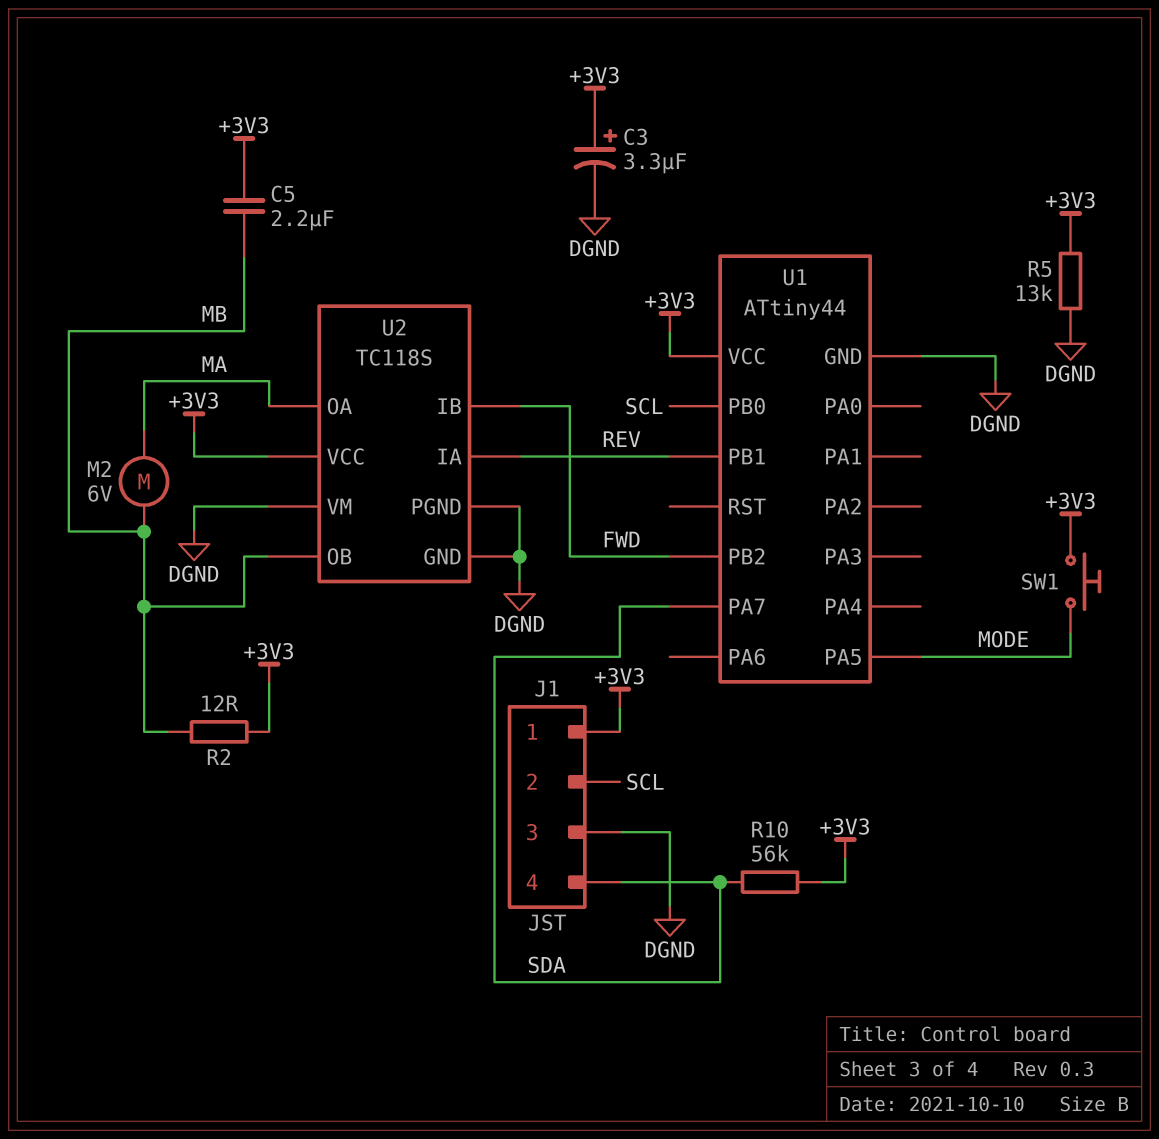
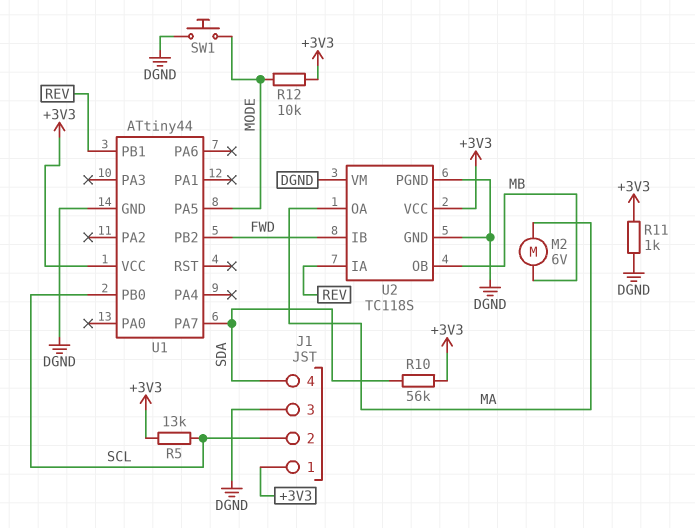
C3: 3.3uF (plus +3V3, minus DGND) -> none
C5: 2.2uF (+3V3, MB) -> none
R2: 12 (+3V3, MB) -> none
R5: 13k (+3V3, DGND) -> 13k (+3V3, SCL)
R11: none -> 1k (+3V3, DGND)
R12: none -> 10k (+3V3, MODE)
SW1: button (+3V3, MODE) -> button (DGND, MODE)

